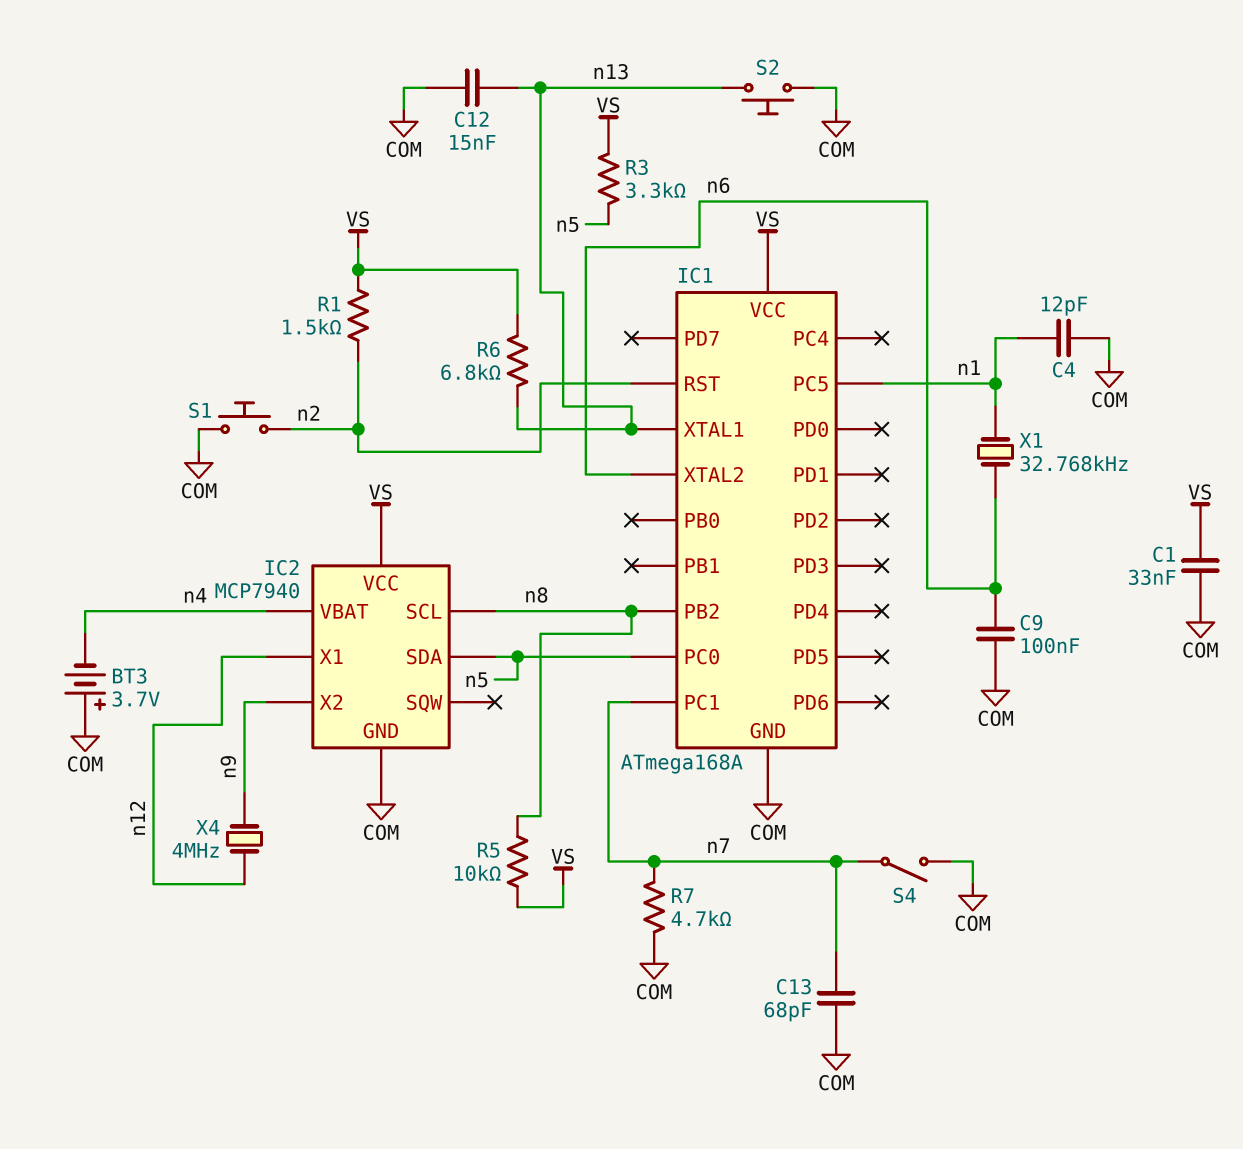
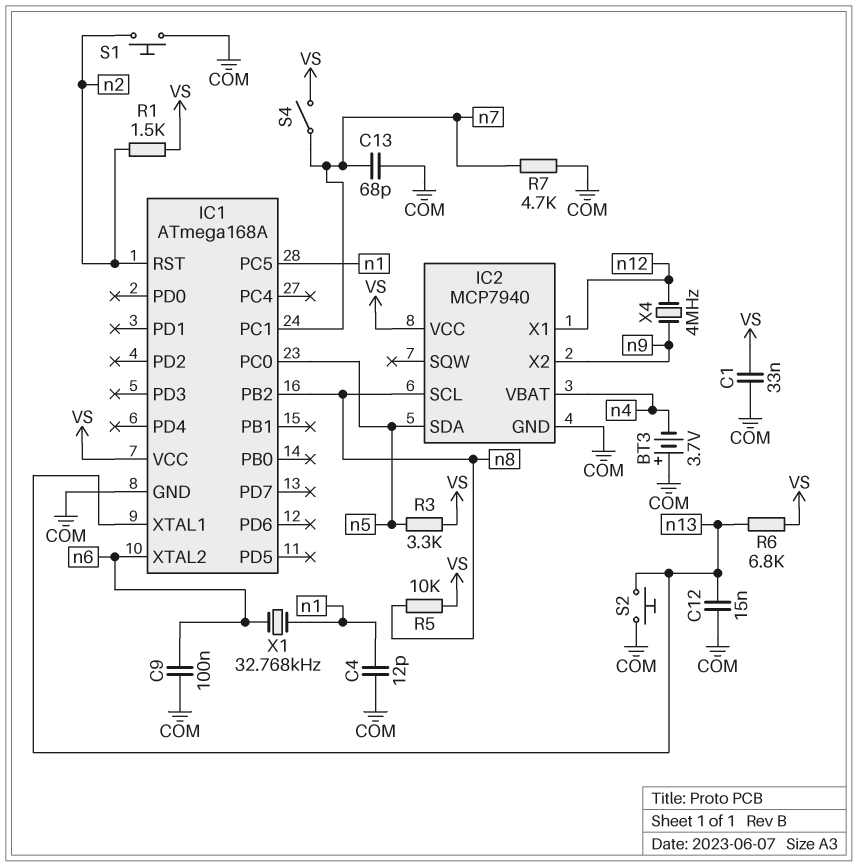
S4: switch (COM, n7) -> switch (VS, n7)

